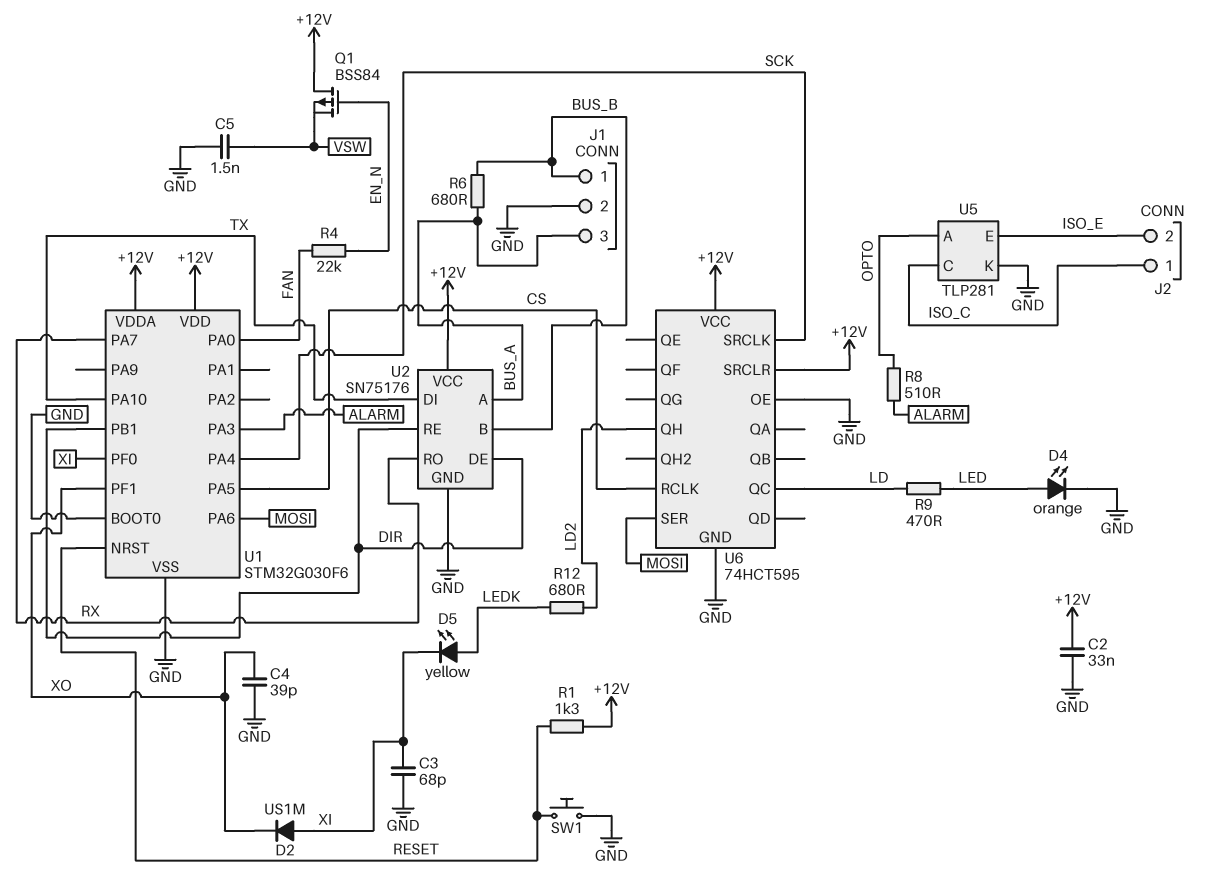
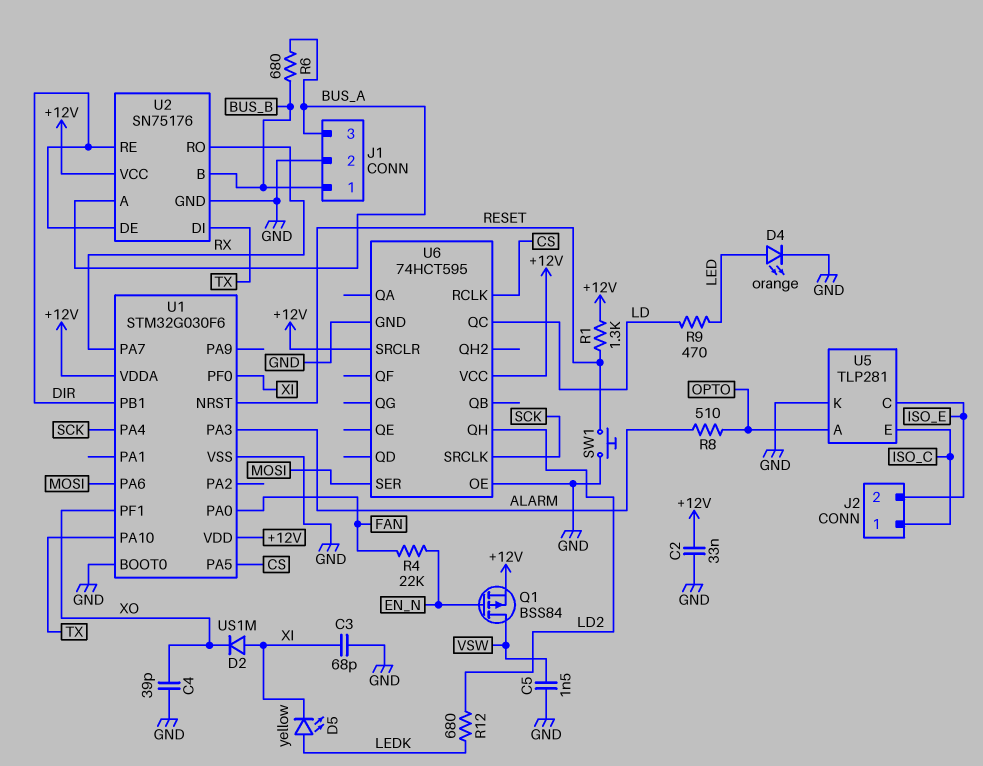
Q1: PMOS BSS84 (G EN_N, D +12V, S VSW) -> PMOS BSS84 (G EN_N, D VSW, S +12V)
U5 pin C: ISO_C -> ISO_E
U5 pin E: ISO_E -> ISO_C

